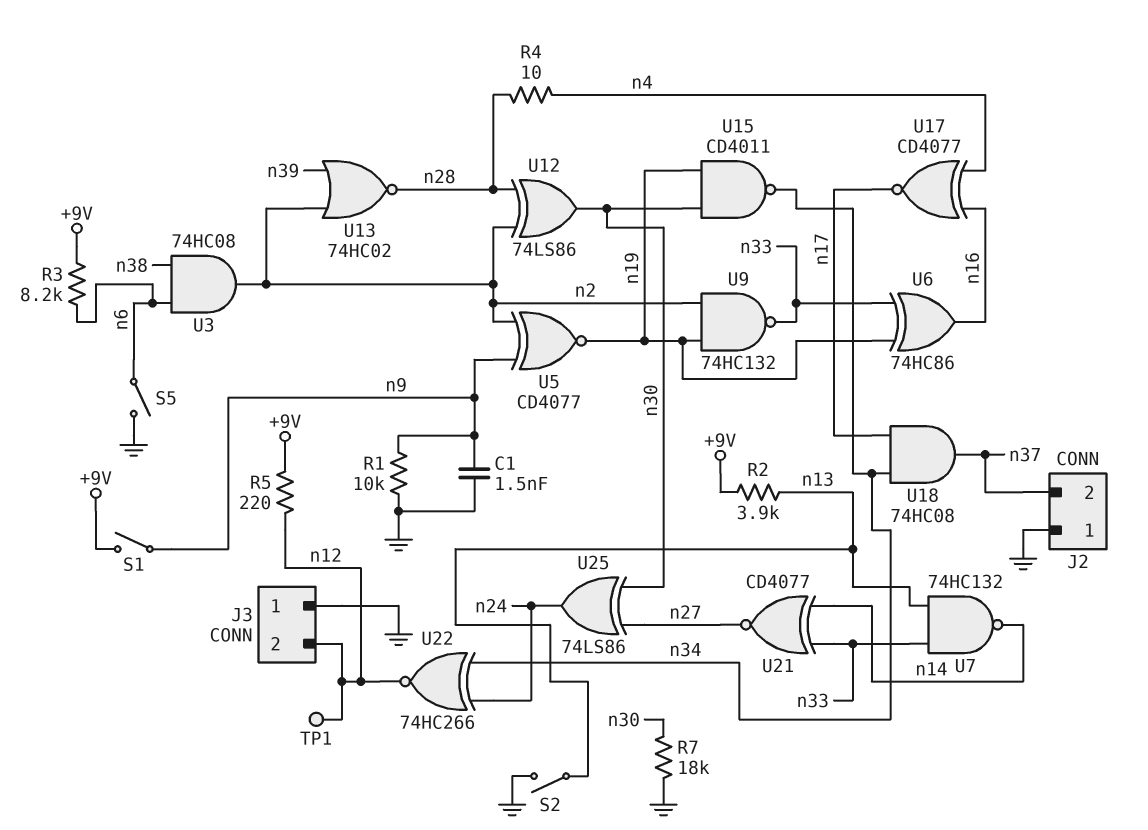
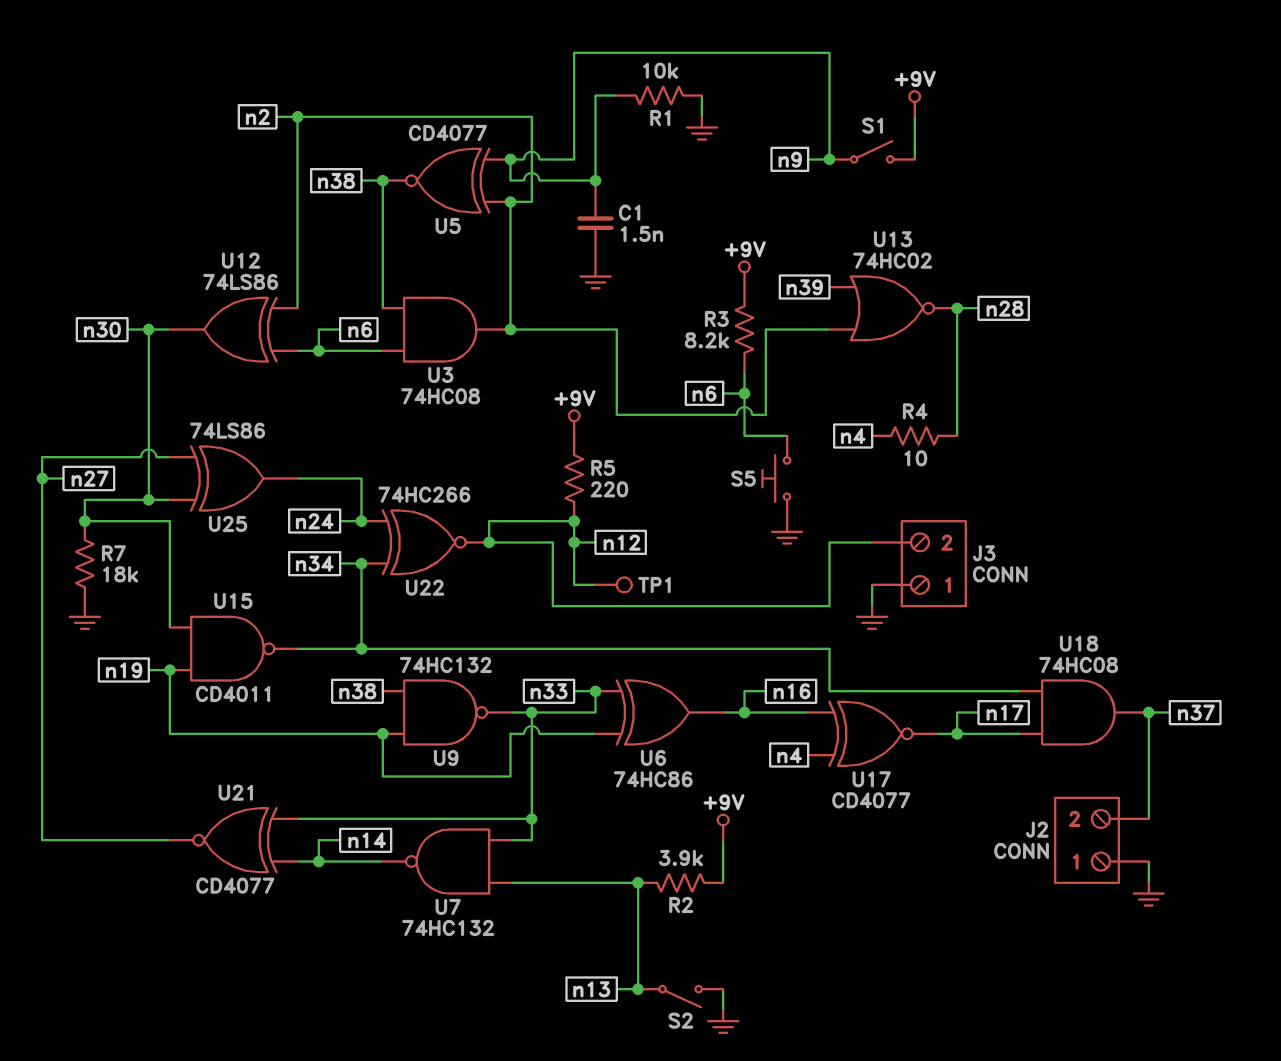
S5: switch (GND, n6) -> button (GND, n6)
U5: XNOR CD4077 (in n2, in n9, out n19) -> XNOR CD4077 (in n2, in n9, out n38)
U9: NAND 74HC132 (in n2, in n19, out n33) -> NAND 74HC132 (in n19, in n38, out n33)
U12: XOR 74LS86 (in n2, in n28, out n30) -> XOR 74LS86 (in n2, in n6, out n30)

